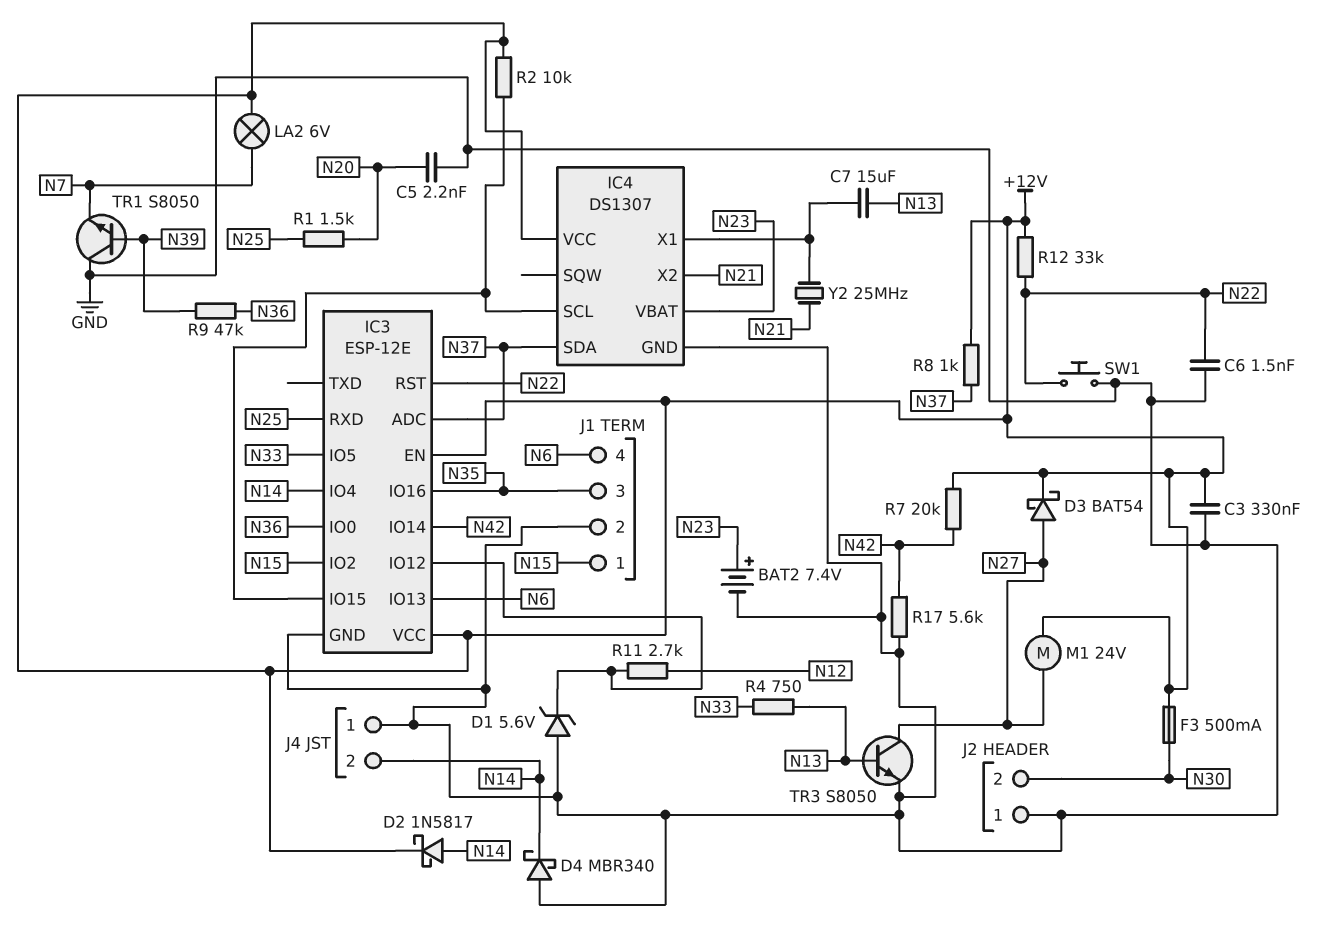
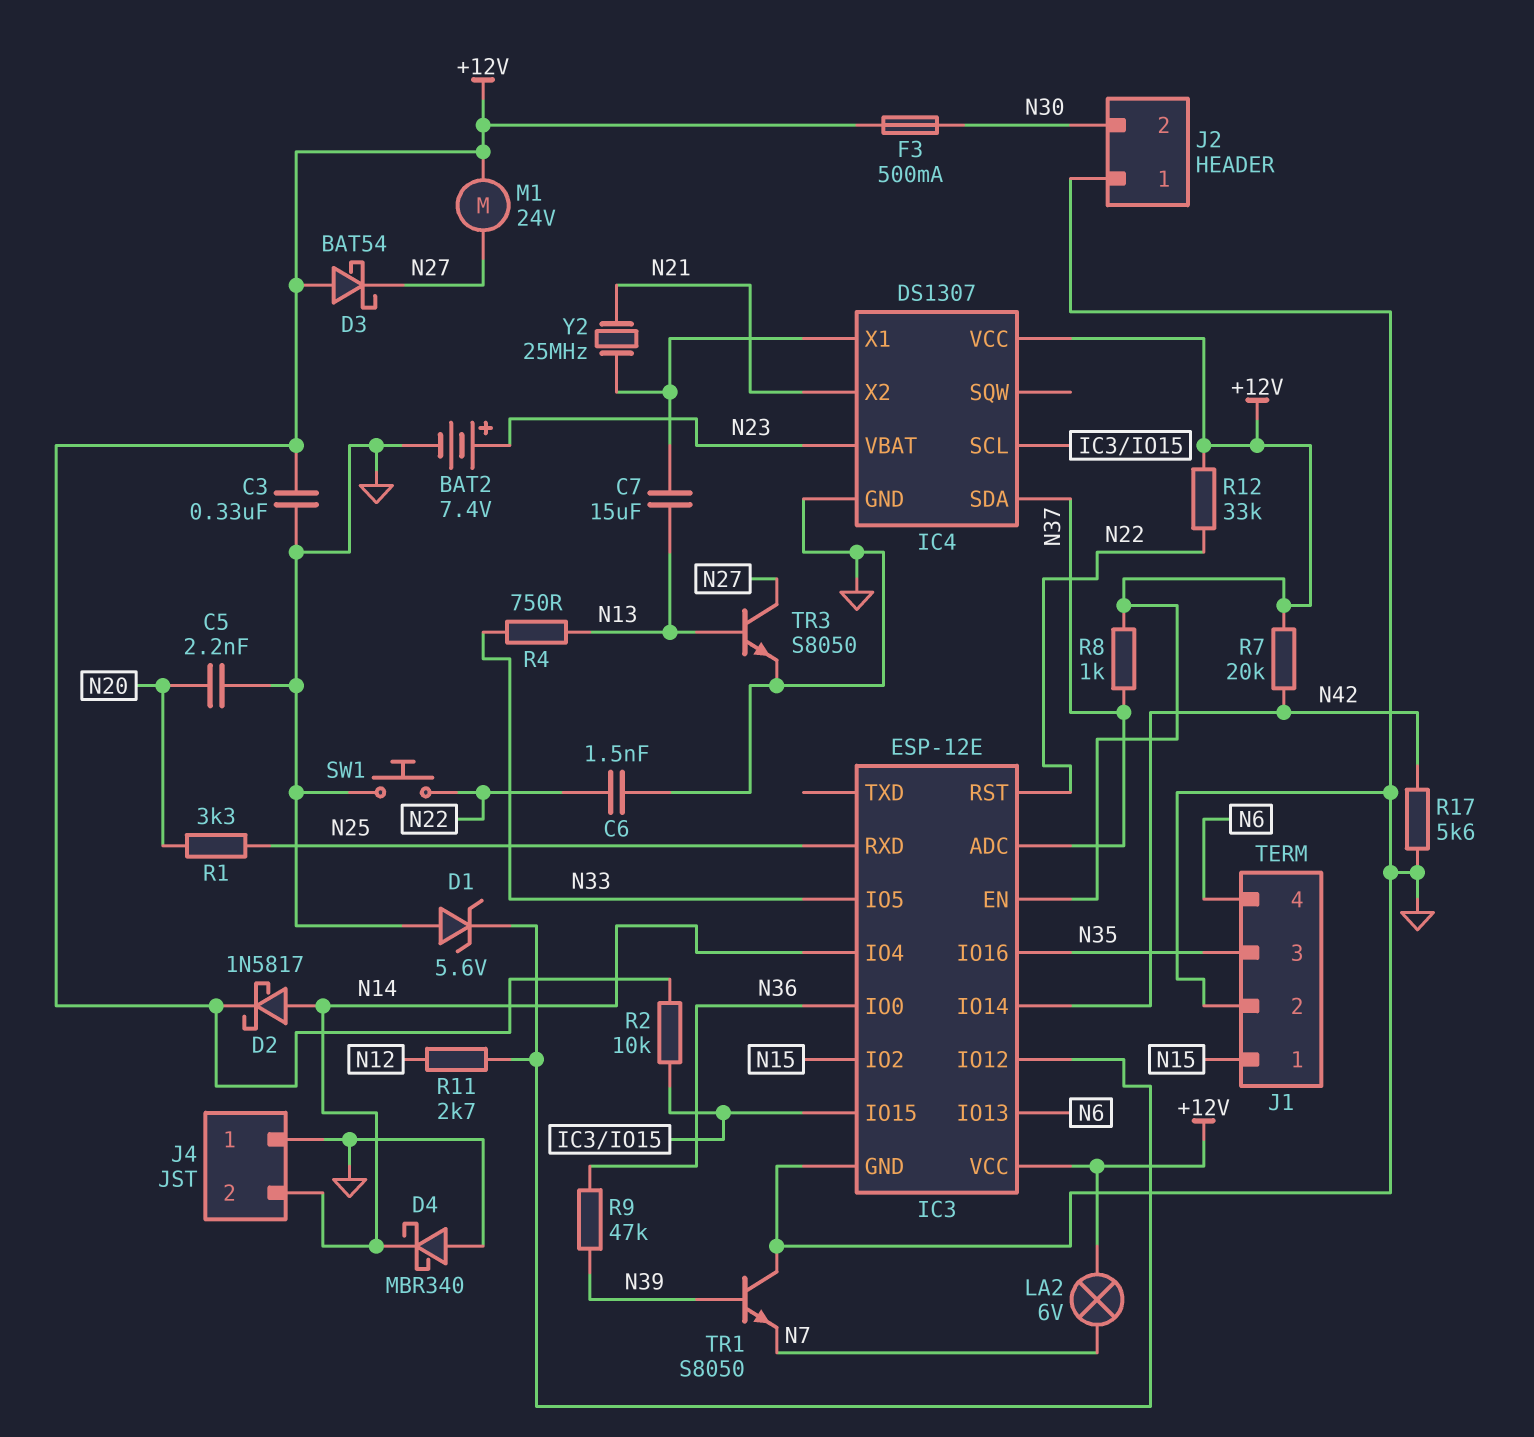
D3: schottky BAT54 (A N27, K +12V) -> schottky BAT54 (A +12V, K N27)
R1: 1.5k (N20, N25) -> 3.3k (N20, N25)

